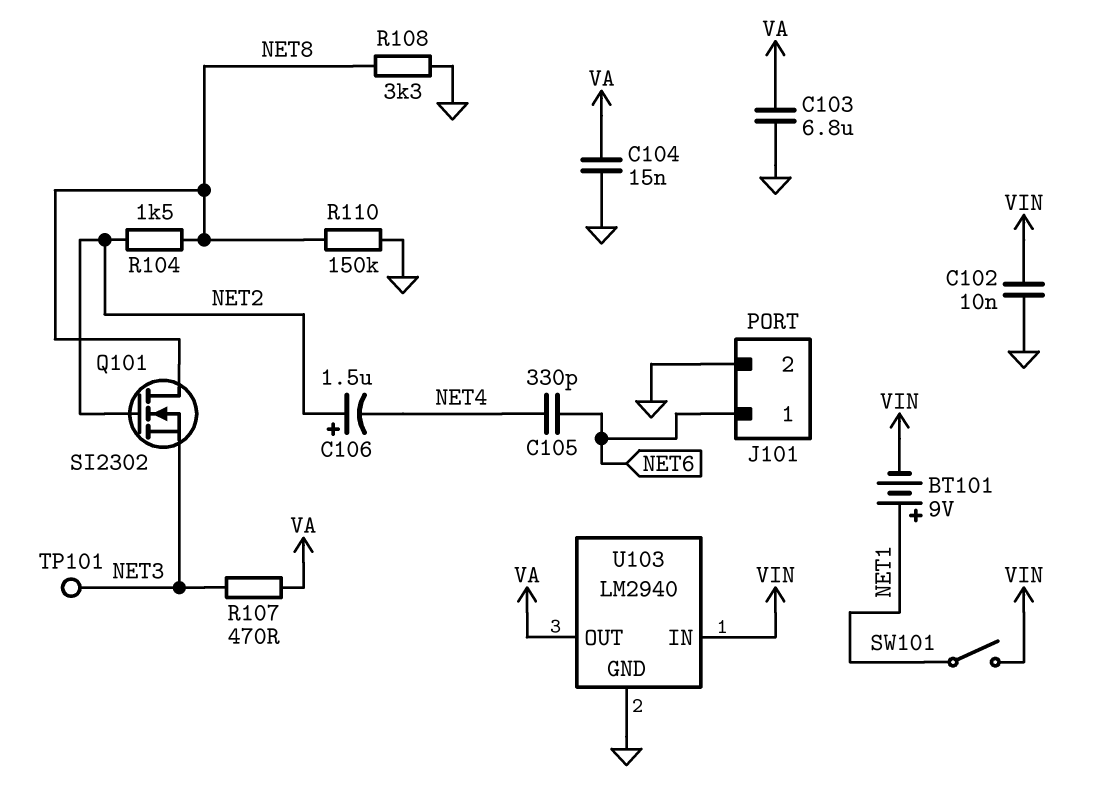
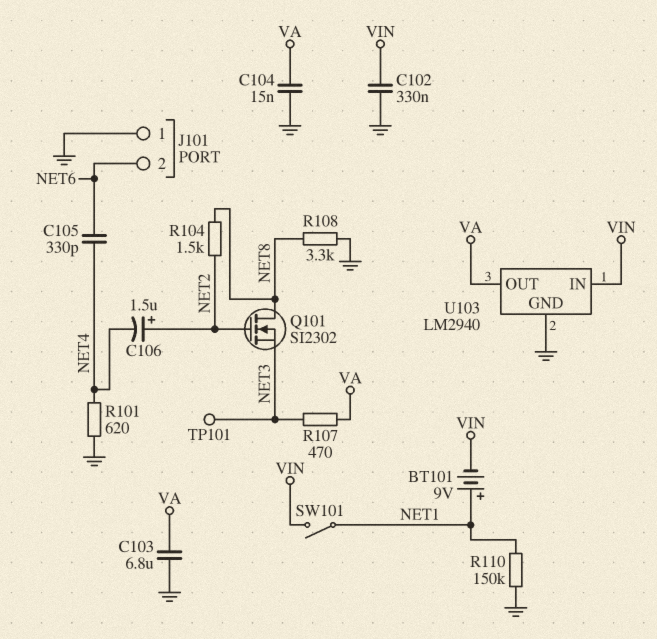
C102: 10nF (GND, VIN) -> 330nF (GND, VIN)
J101 pin 1: NET6 -> GND
J101 pin 2: GND -> NET6
R101: none -> 620 (GND, NET4)
R110: 150k (GND, NET8) -> 150k (GND, NET1)

